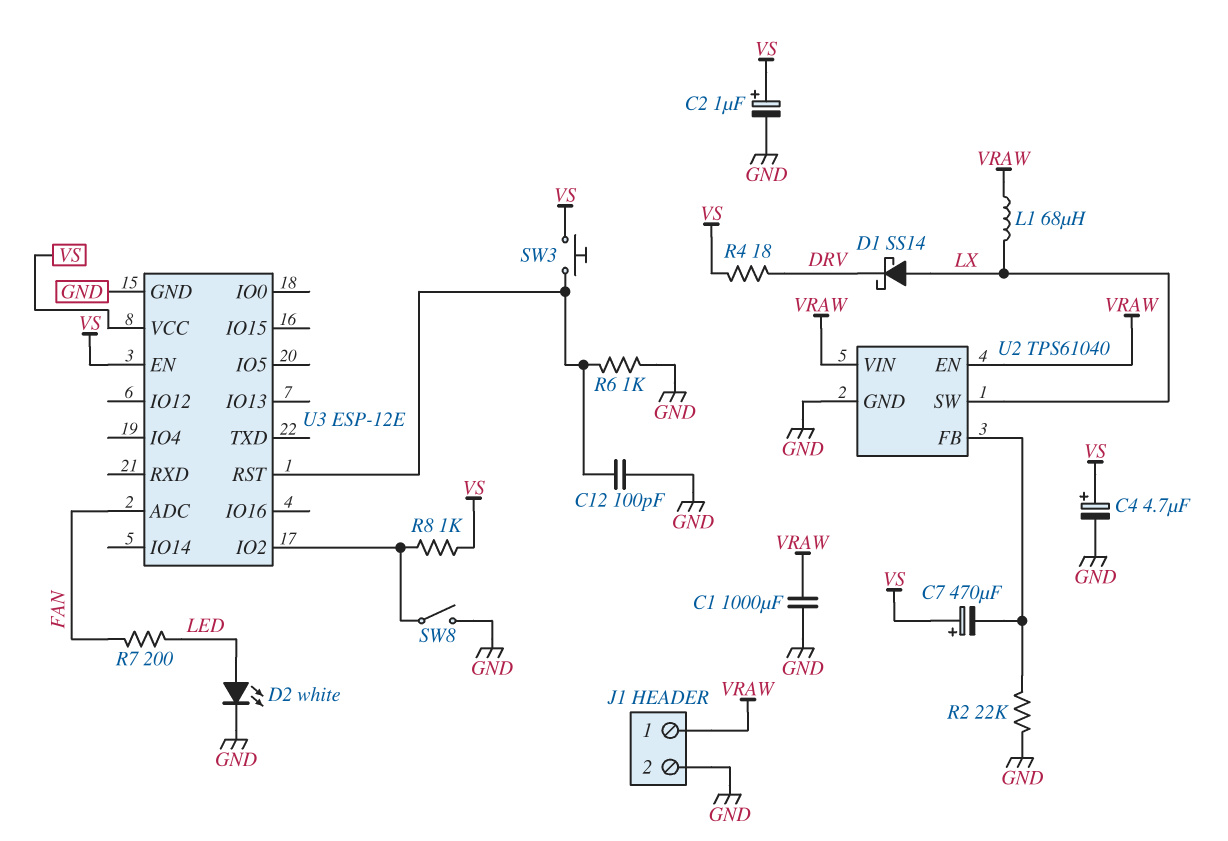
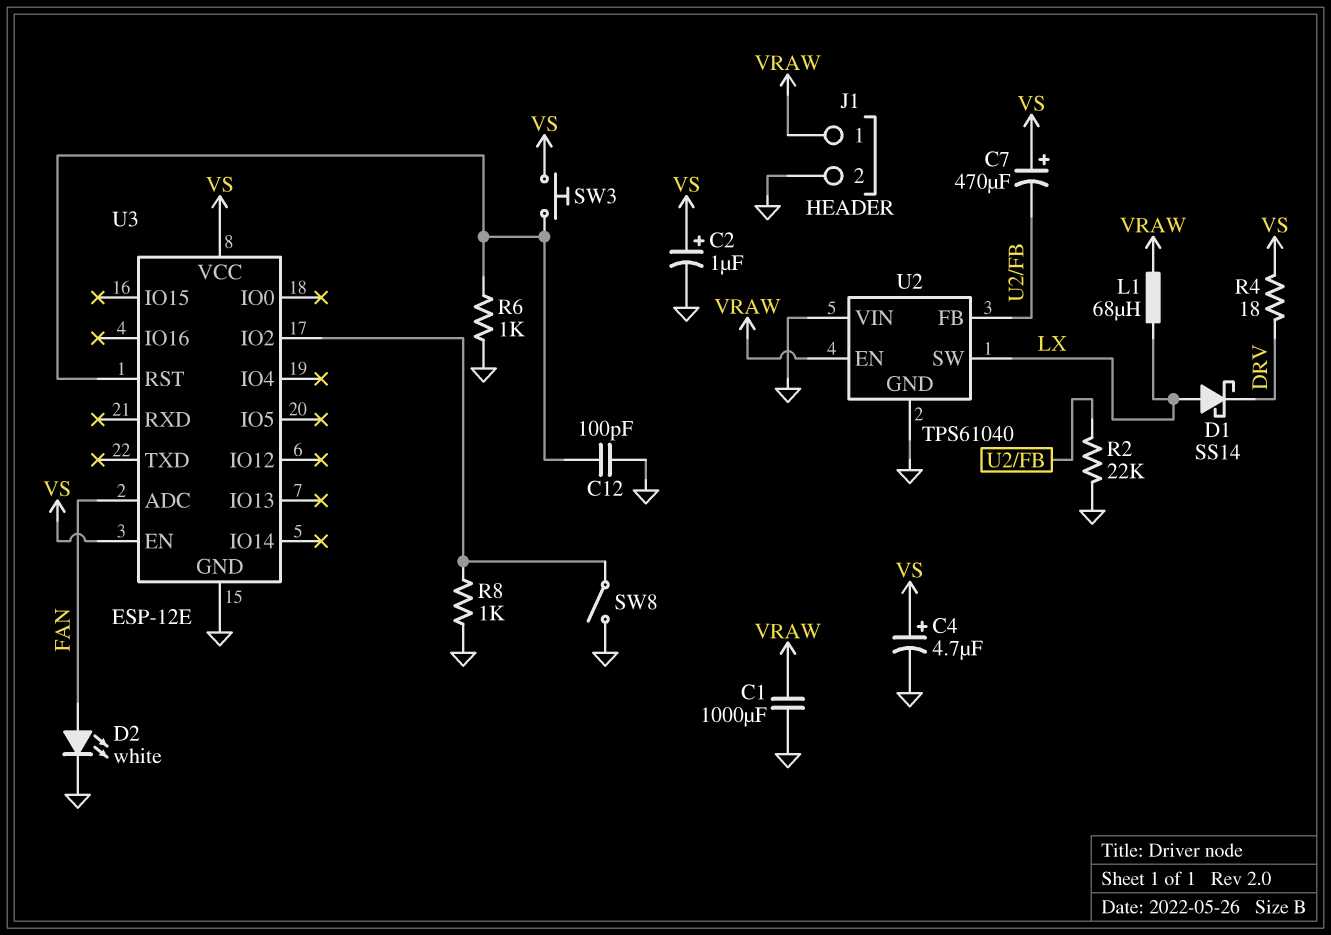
D2: LED white (A LED, K GND) -> LED white (A FAN, K GND)
R7: 200 (FAN, LED) -> none
R8: 1k (U3/IO2, VS) -> 1k (GND, U3/IO2)
U2 pin VIN: VRAW -> GND

